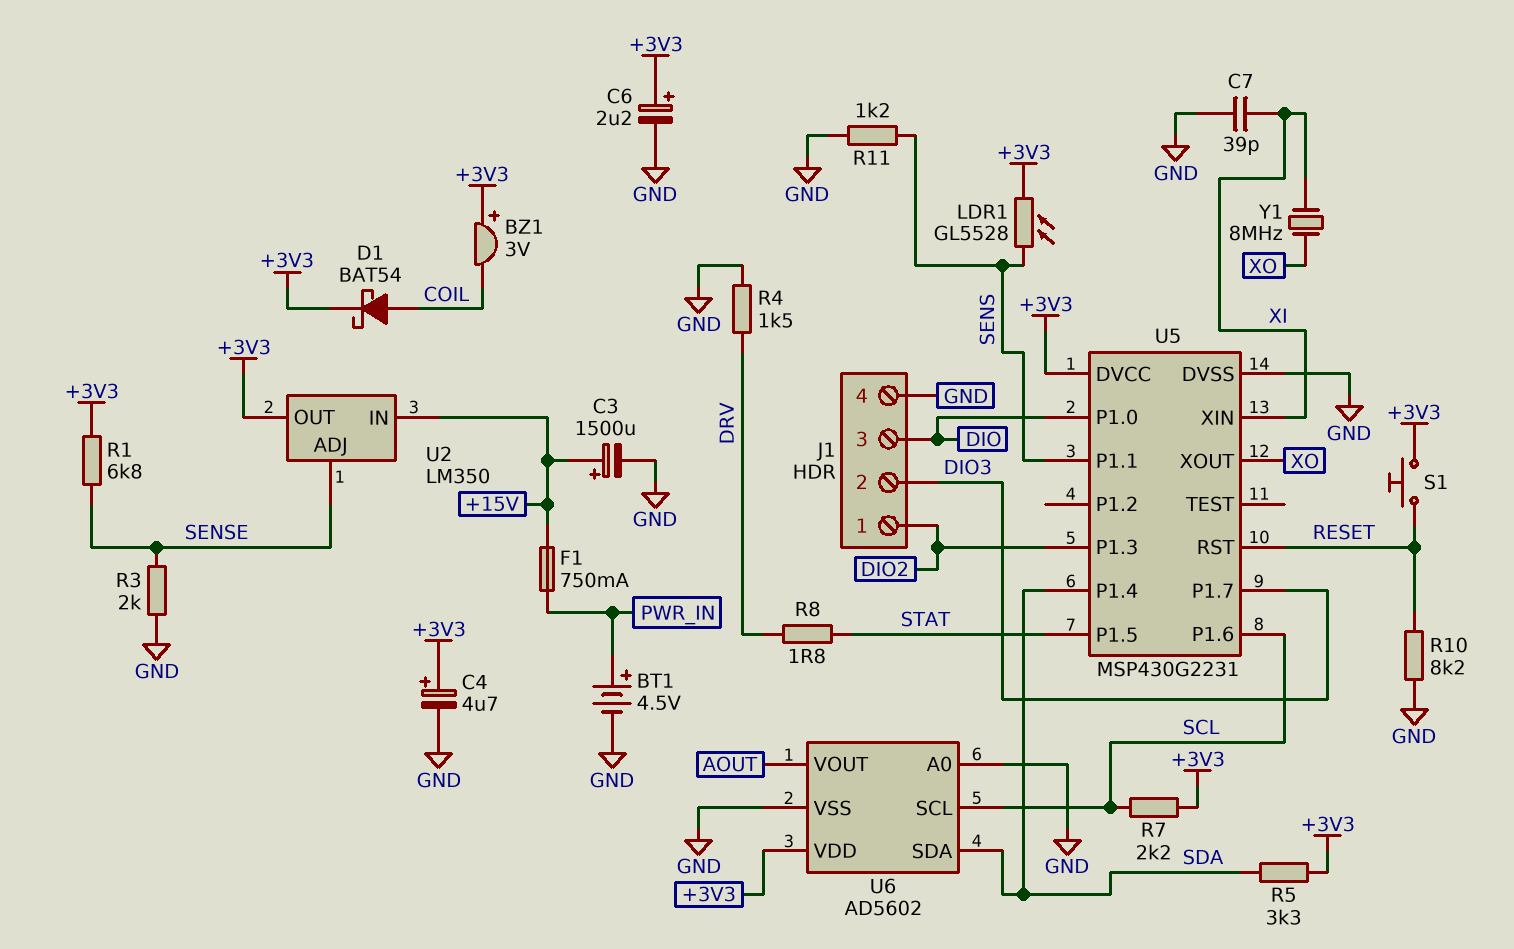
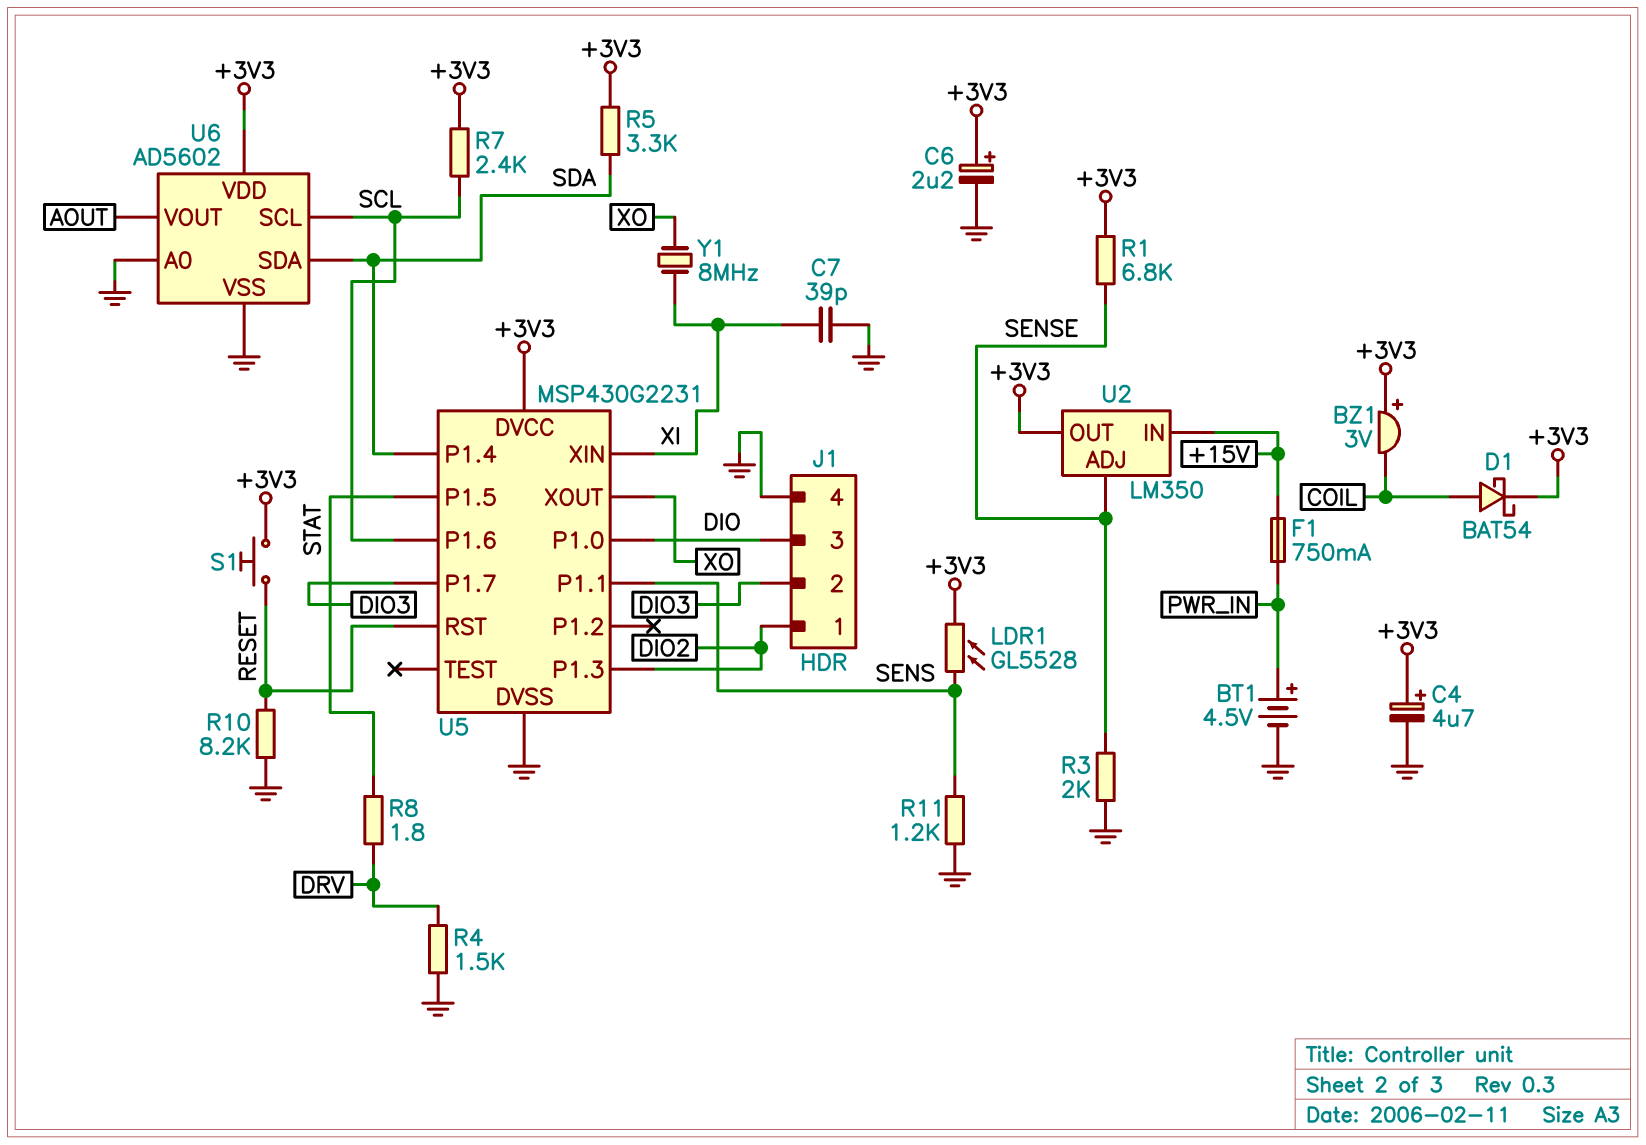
C3: 1500uF (plus +15V, minus GND) -> none
R7: 2.2k (+3V3, SCL) -> 2.4k (+3V3, SCL)

